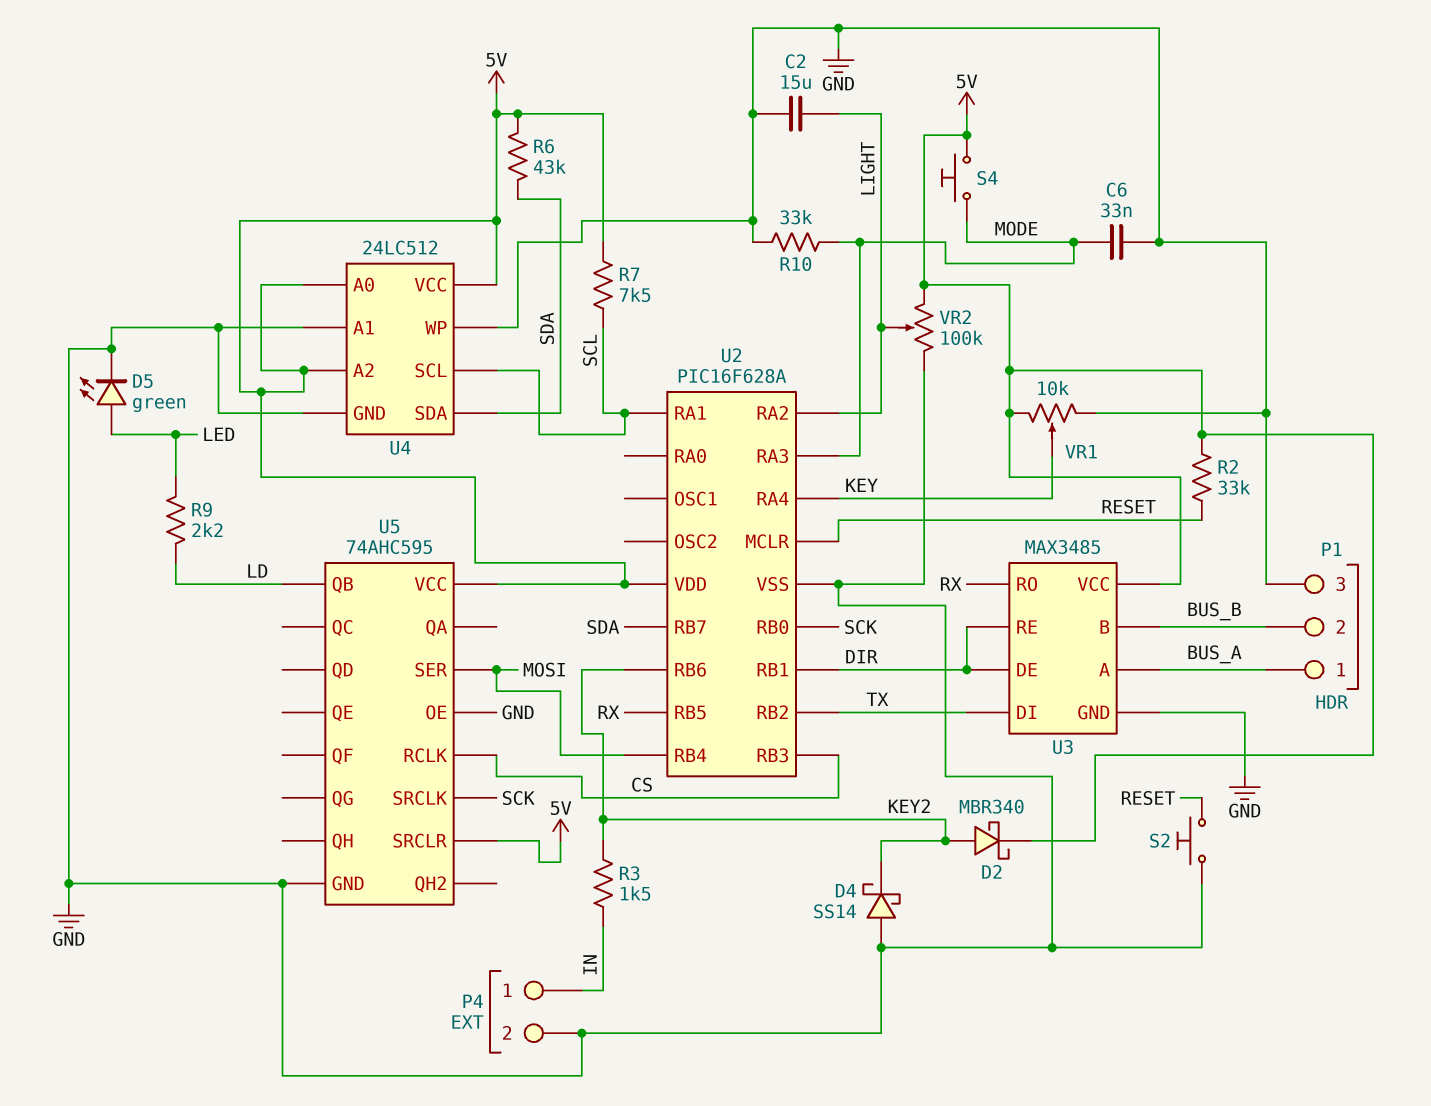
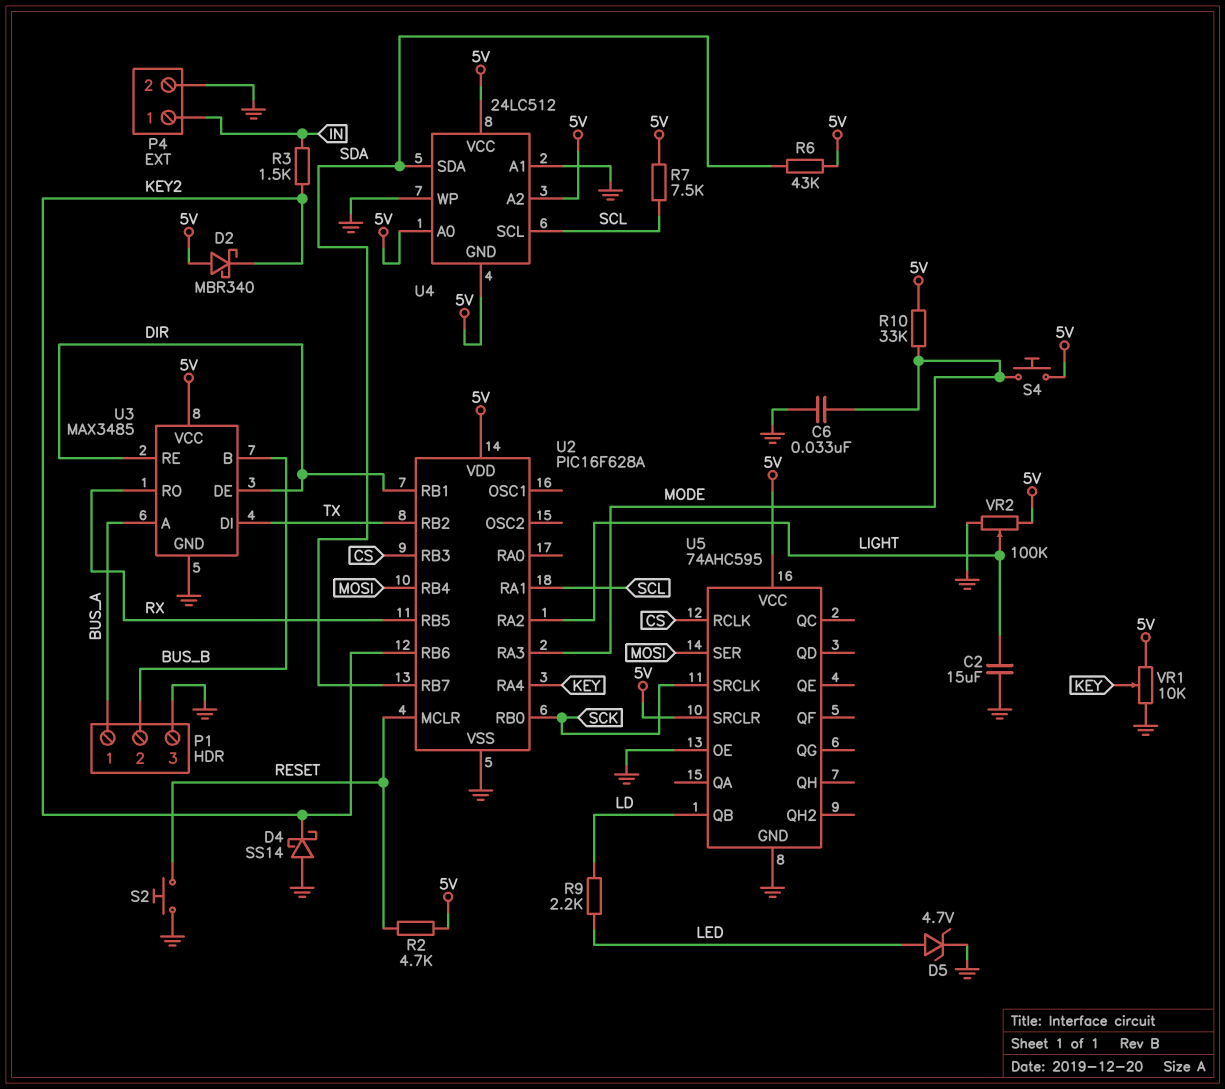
D2: schottky MBR340 (A KEY2, K 5V) -> schottky MBR340 (A 5V, K KEY2)
D5: LED green (A LED, K GND) -> zener 4.7V (A LED, K GND)
R2: 33k (5V, RESET) -> 4.7k (5V, RESET)
R10: 33k (GND, MODE) -> 33k (5V, MODE)
U4 pin GND: GND -> 5V

